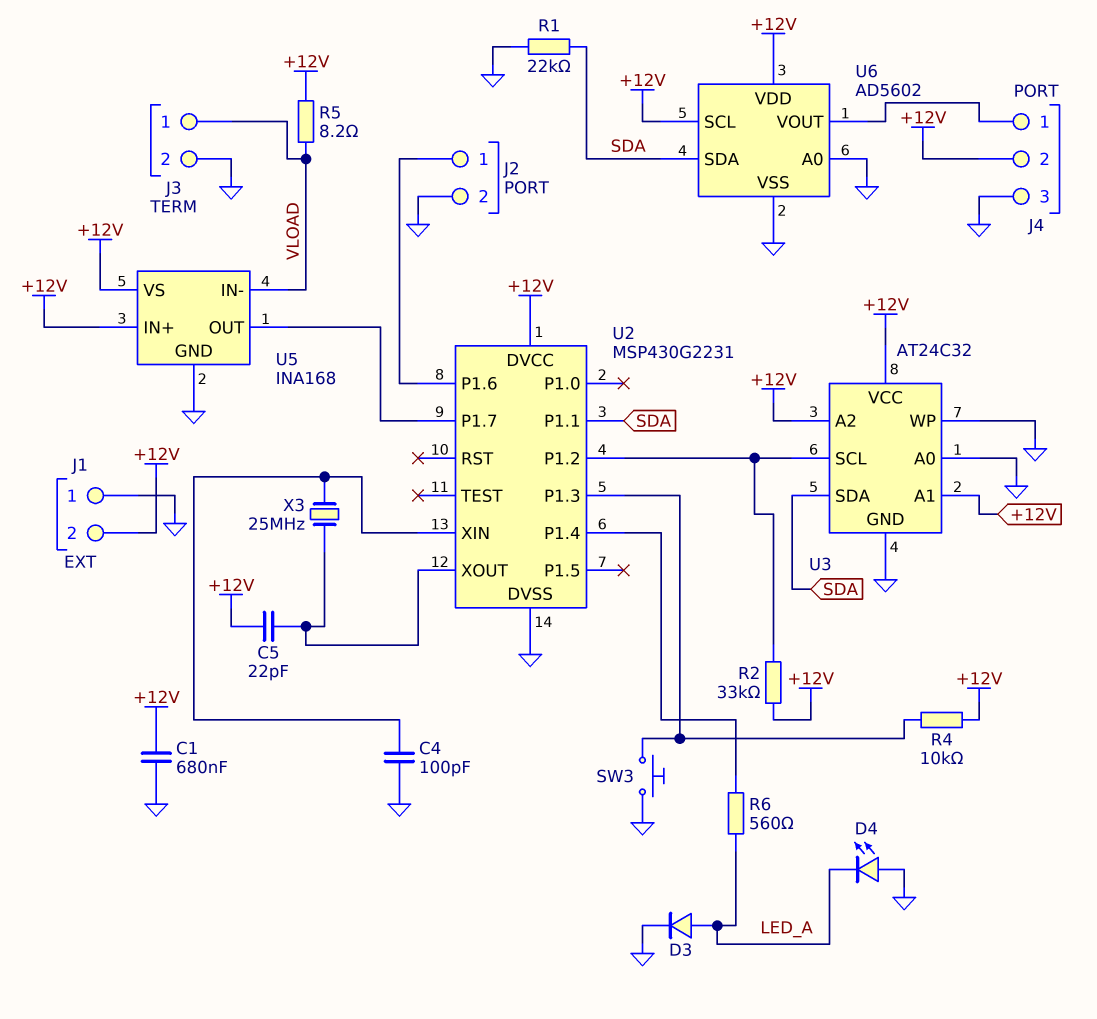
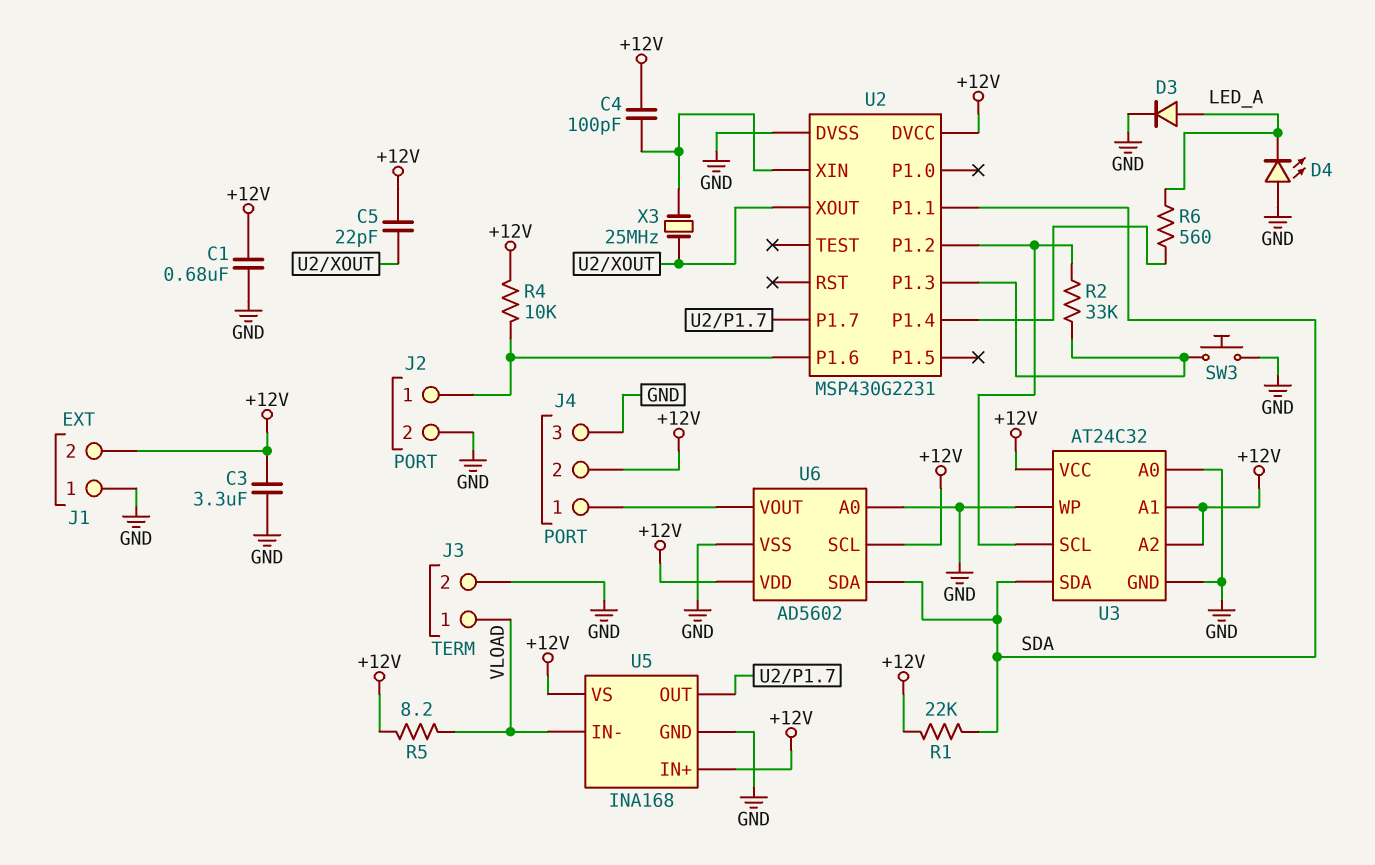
C3: none -> 3.3uF (+12V, GND)
C4: 100pF (GND, U2/XIN) -> 100pF (+12V, U2/XIN)
R1: 22k (GND, SDA) -> 22k (+12V, SDA)
R2: 33k (+12V, U2/P1.2) -> 33k (U2/P1.2, U2/P1.3)
R4: 10k (+12V, U2/P1.3) -> 10k (+12V, J2/1)

